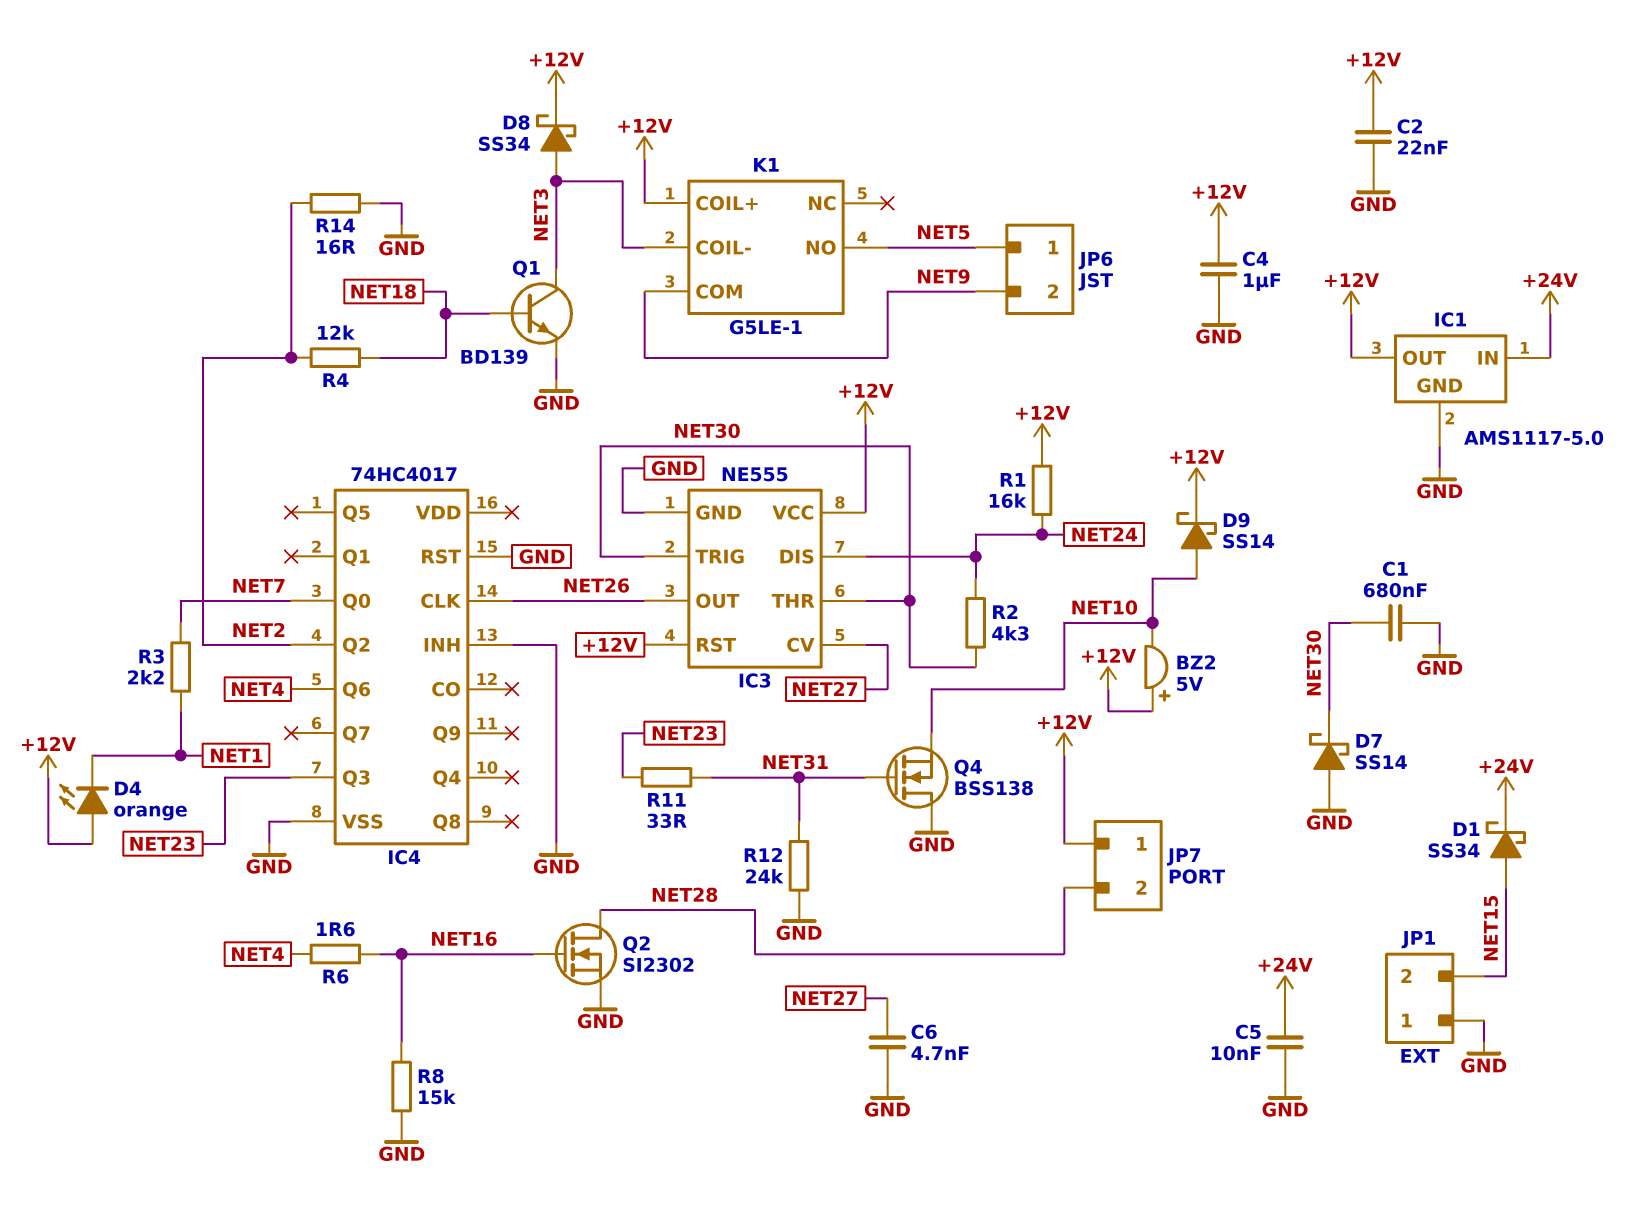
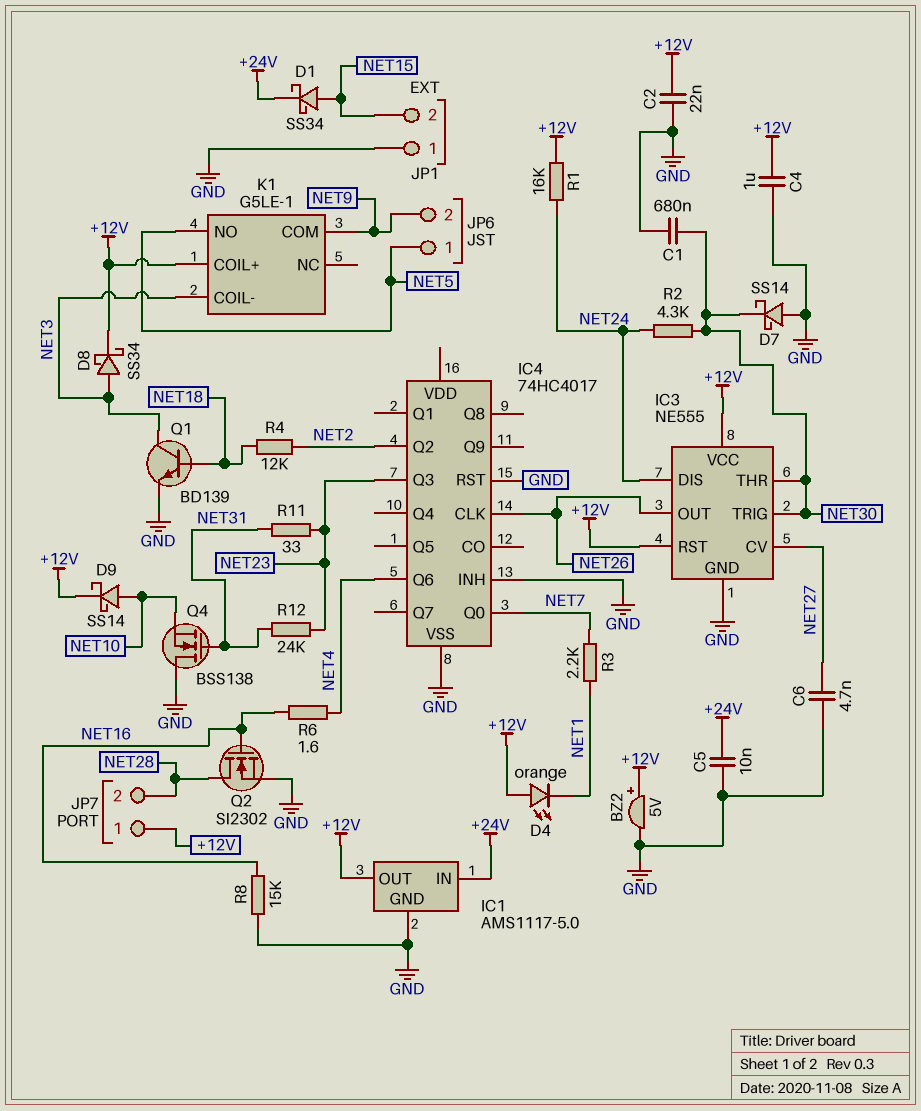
BZ2: buzzer 5V (plus +12V, minus NET10) -> buzzer 5V (plus +12V, minus GND)
R12: 24k (GND, NET31) -> 24k (NET23, NET31)
R14: 16 (GND, NET2) -> none

